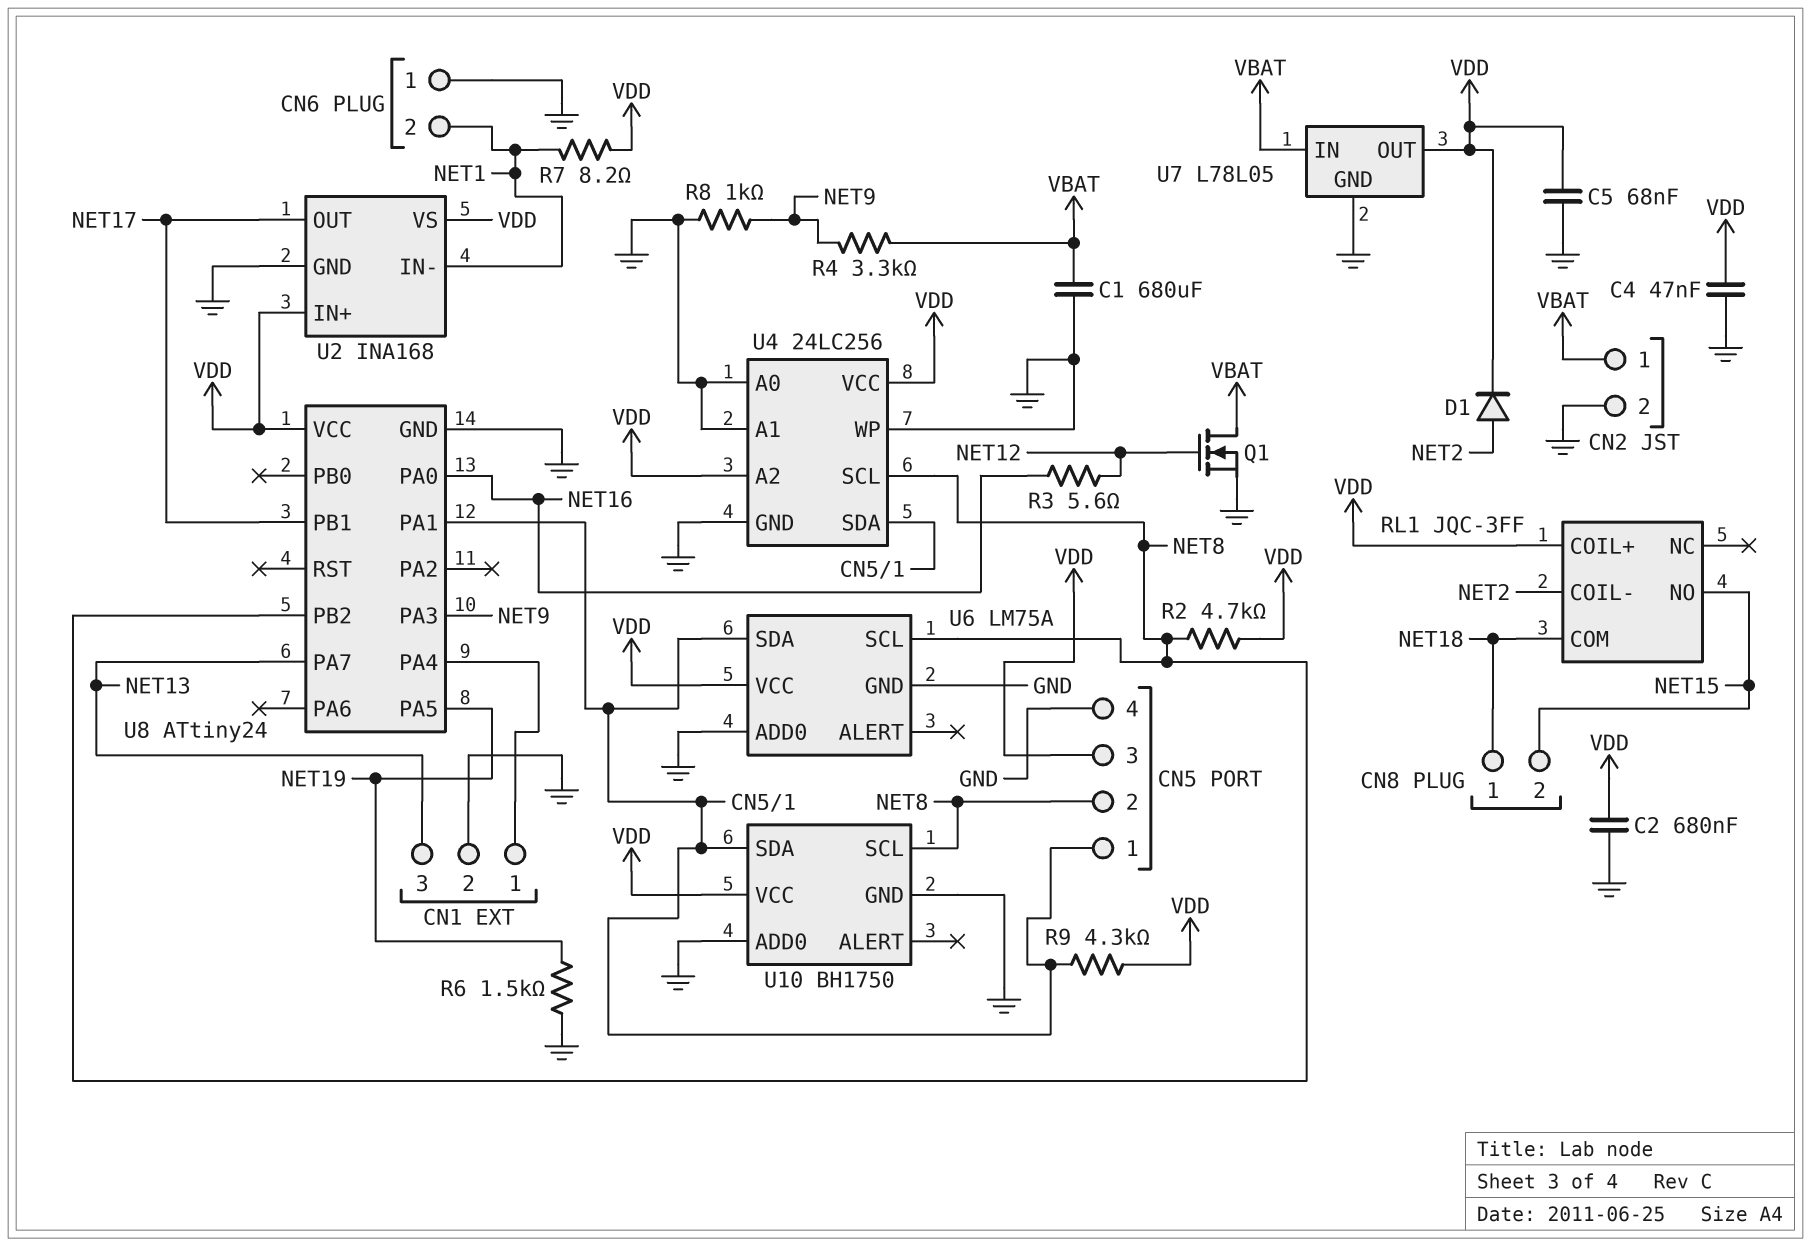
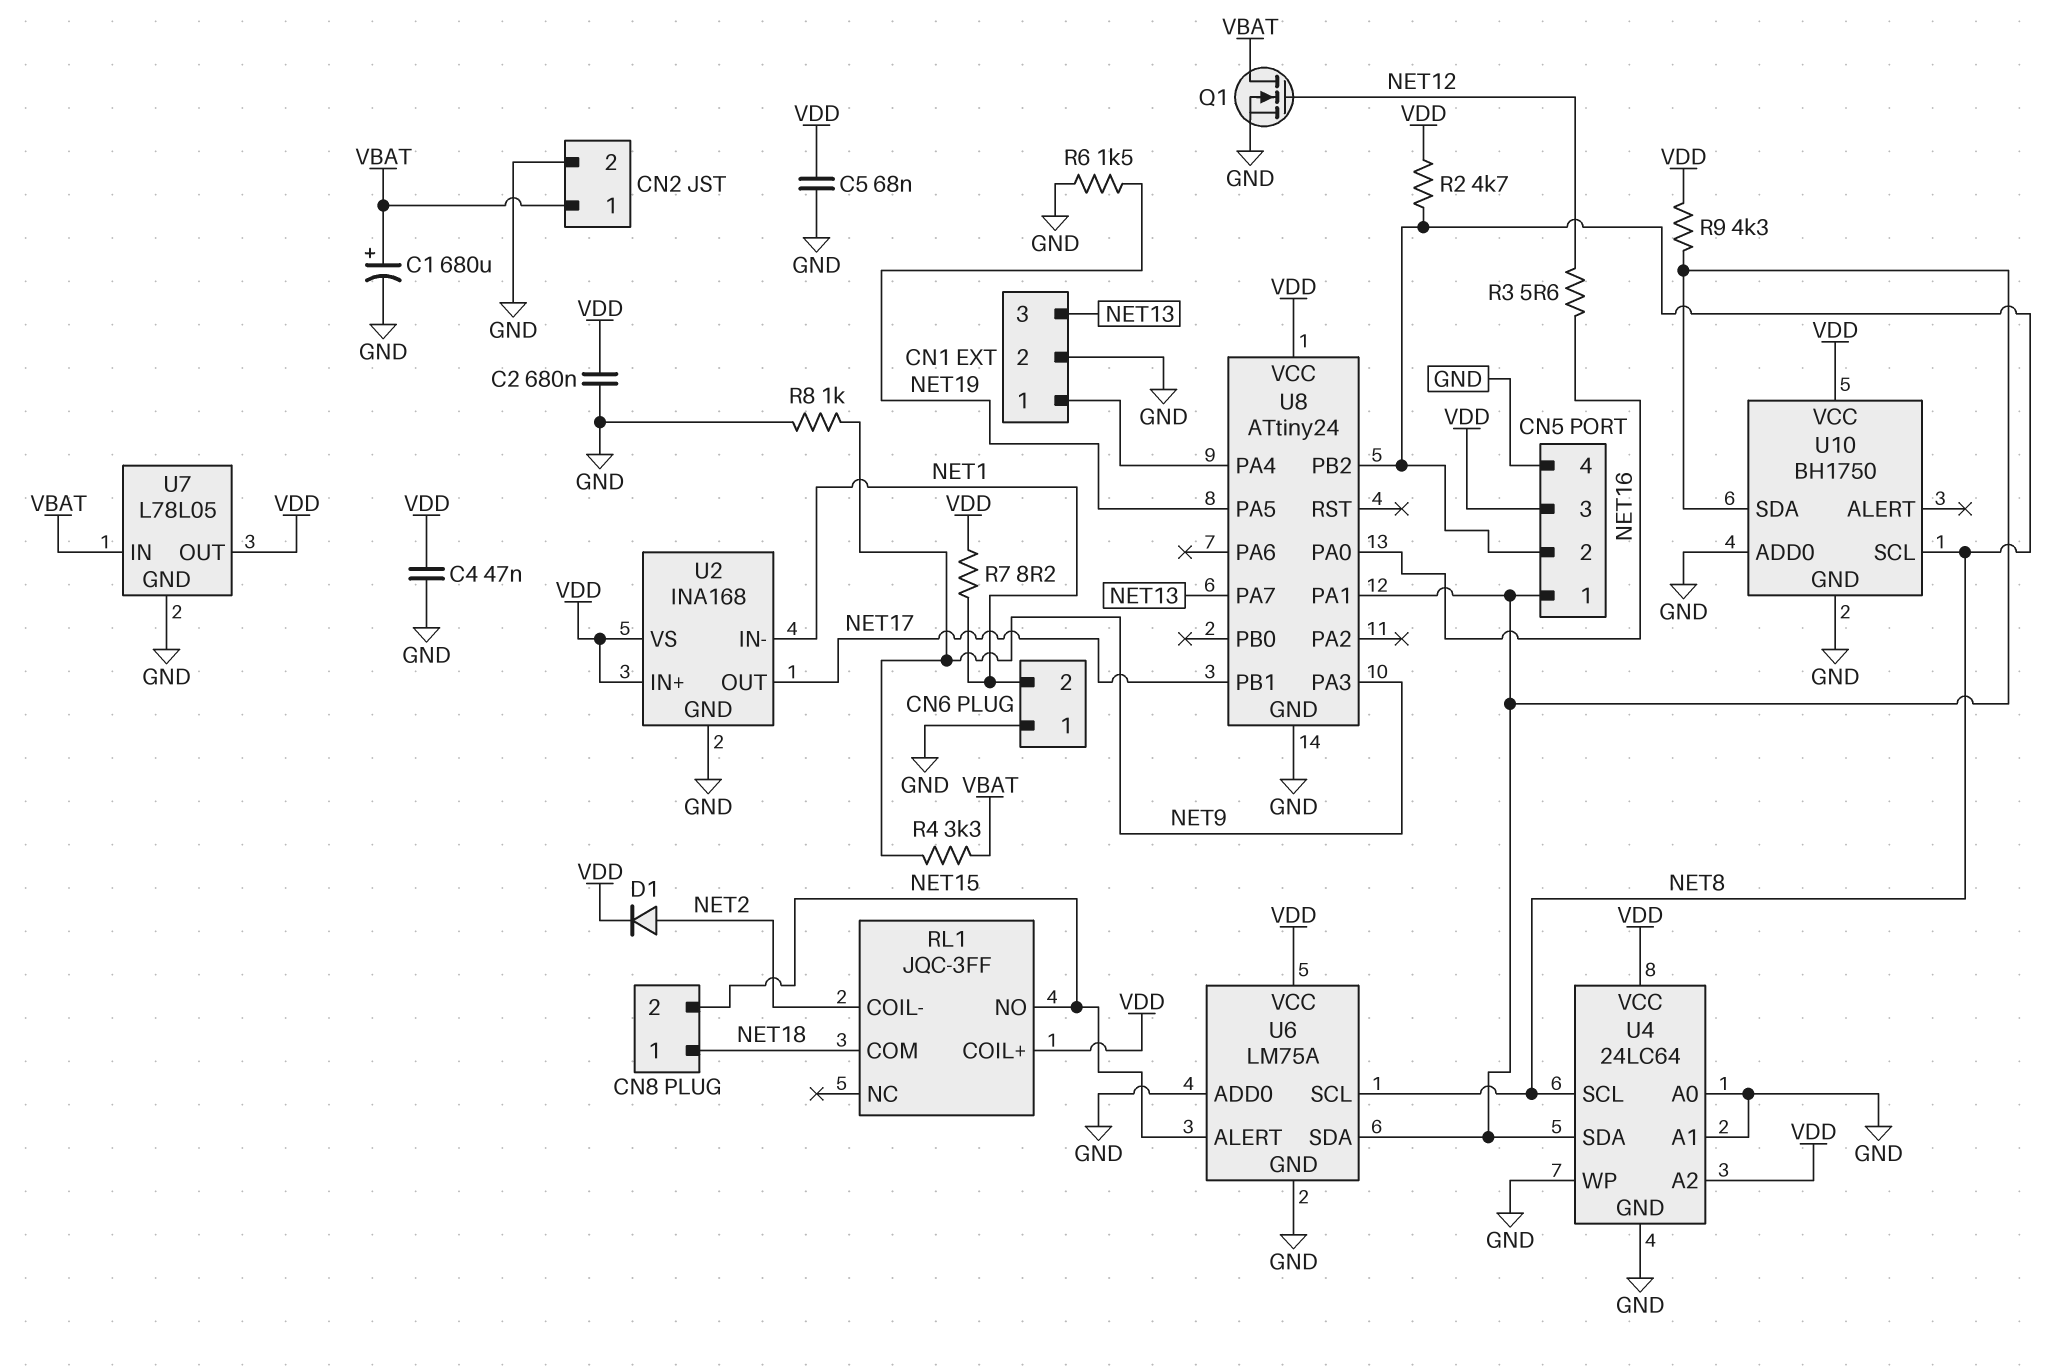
C1: 680uF (GND, VBAT) -> 680uF (plus VBAT, minus GND)
U4: 24LC256 -> 24LC64
U6 pin ALERT: none -> NET15

